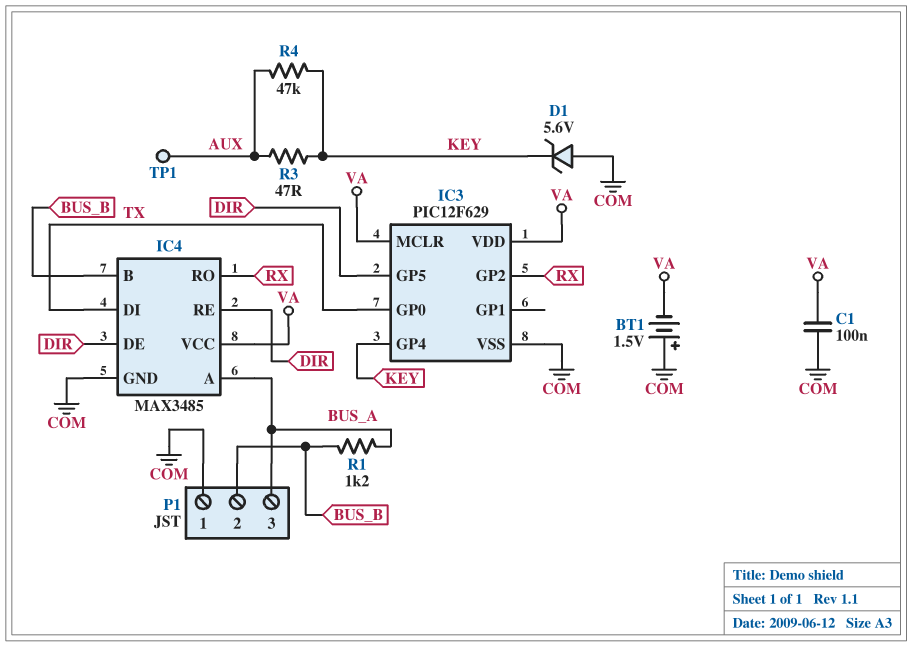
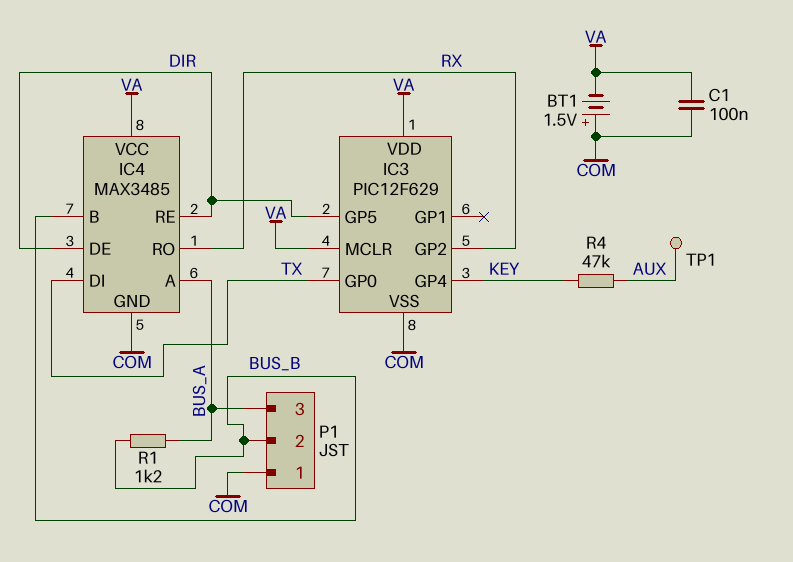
D1: zener 5.6V (A COM, K KEY) -> none
R3: 47 (AUX, KEY) -> none

